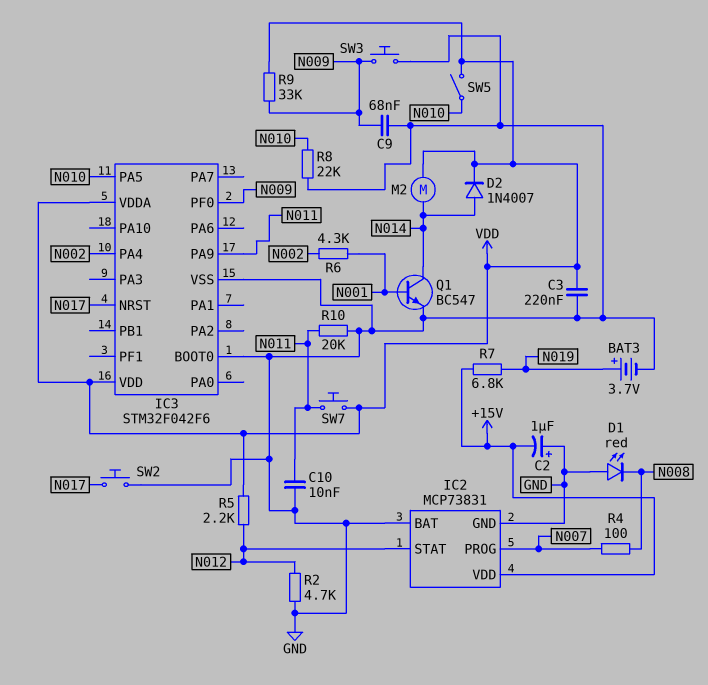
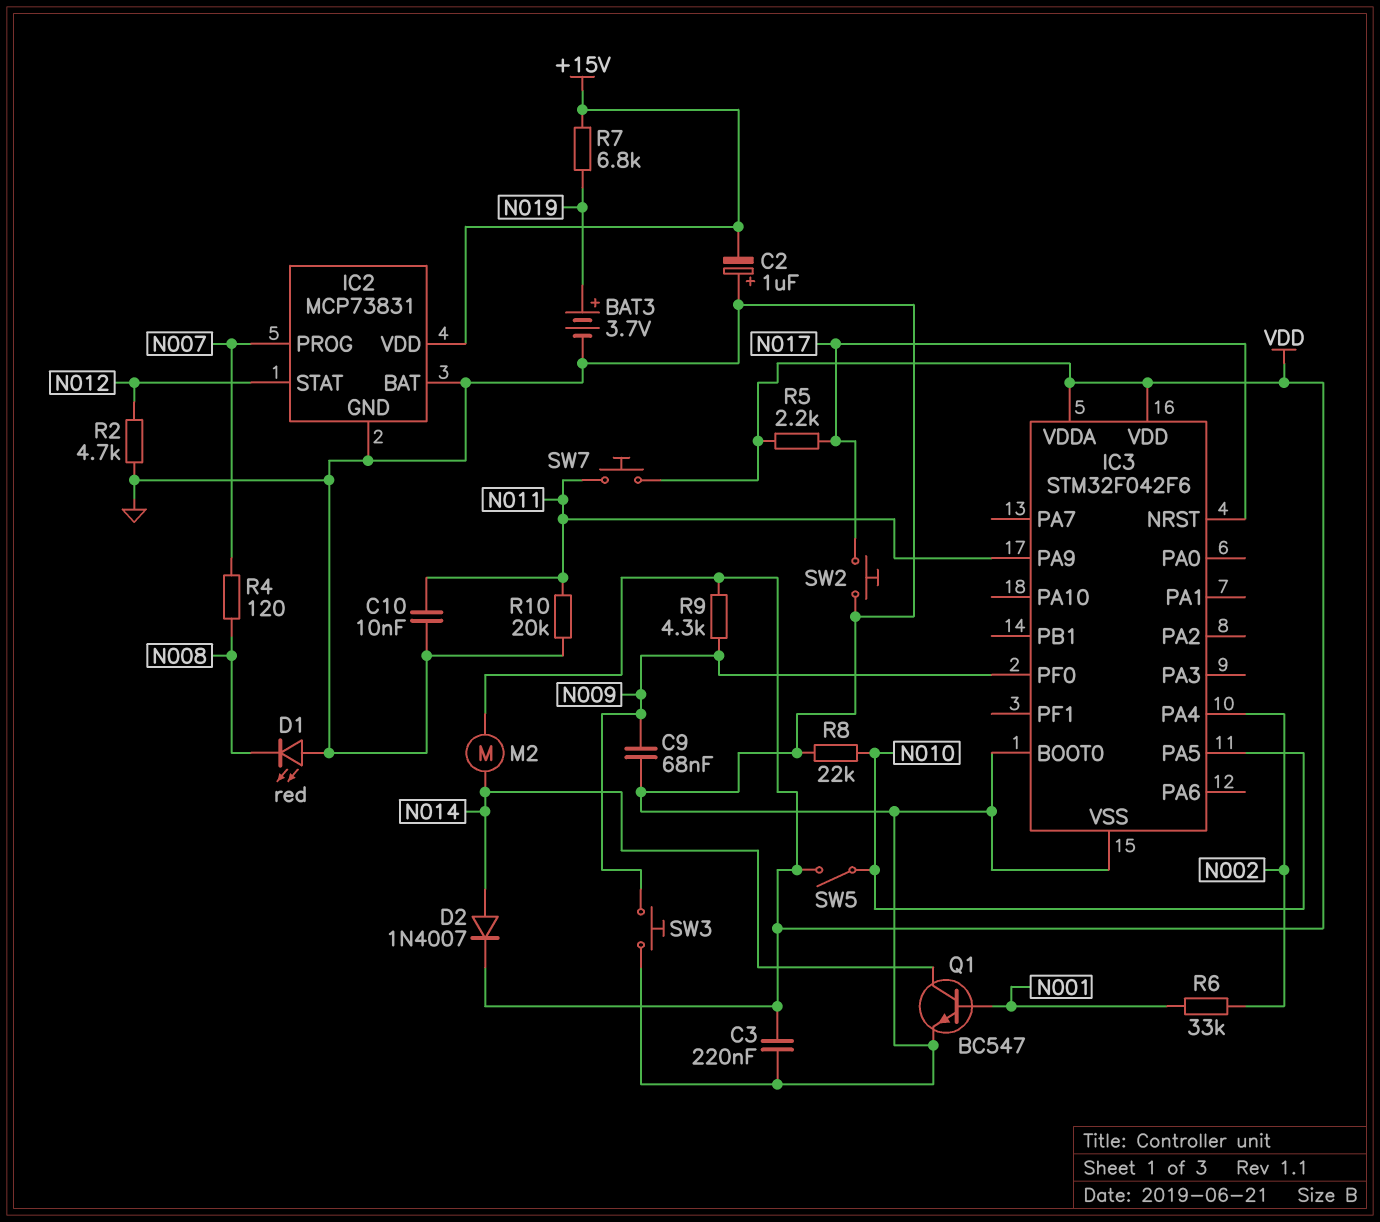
R4: 100 (N007, N008) -> 120 (N007, N008)
R5: 2.2k (N012, VDD) -> 2.2k (N017, VDD)
R6: 4.3k (N001, N002) -> 33k (N001, N002)
R9: 33k (N009, VDD) -> 4.3k (N009, VDD)

